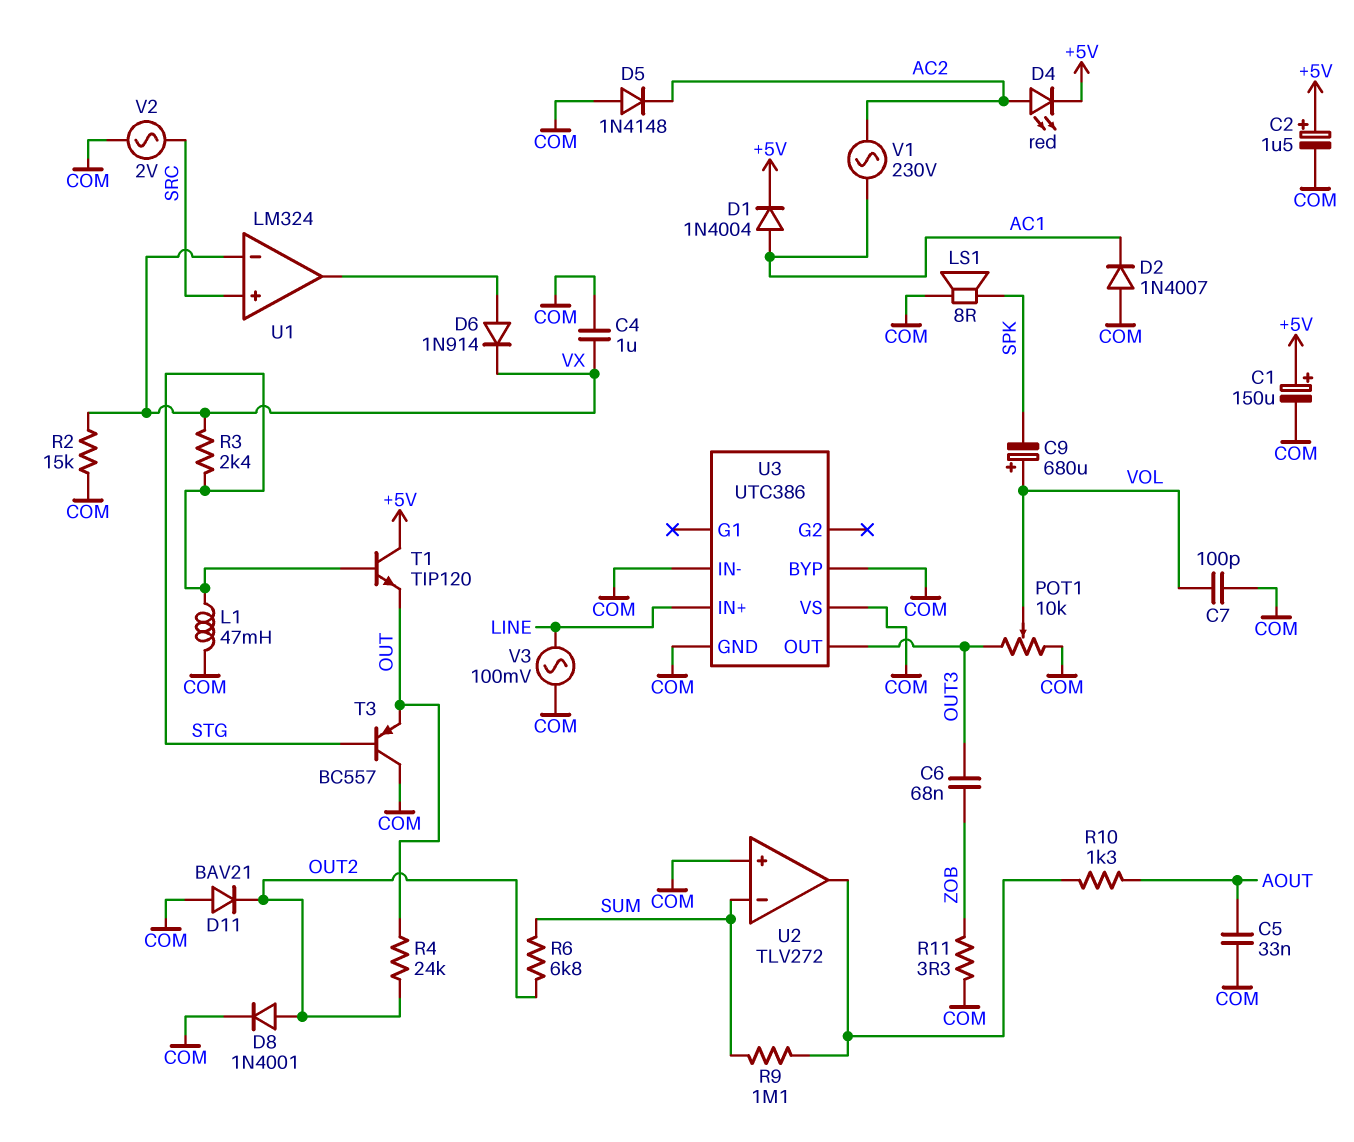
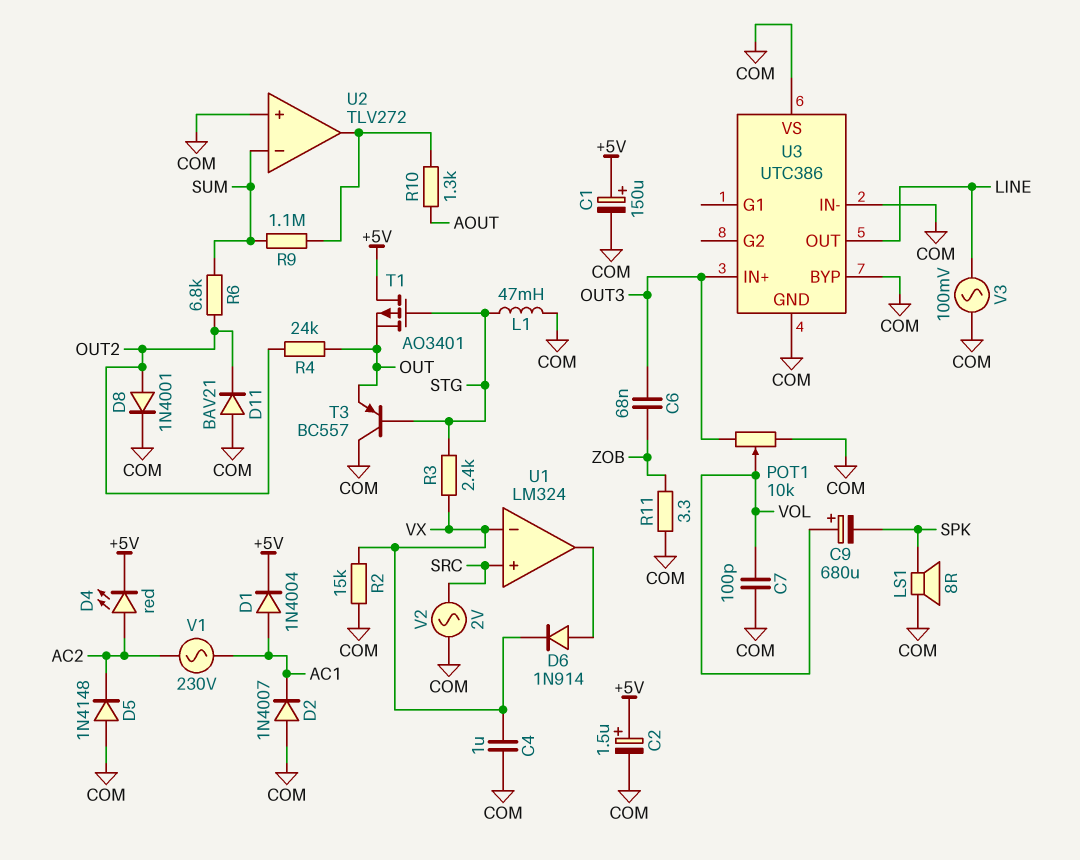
C5: 33nF (AOUT, COM) -> none
T1: NPN TIP120 (B STG, C +5V, E OUT) -> PMOS AO3401 (G STG, D +5V, S OUT)
U3 pin IN+: LINE -> OUT3
U3 pin OUT: OUT3 -> LINE

